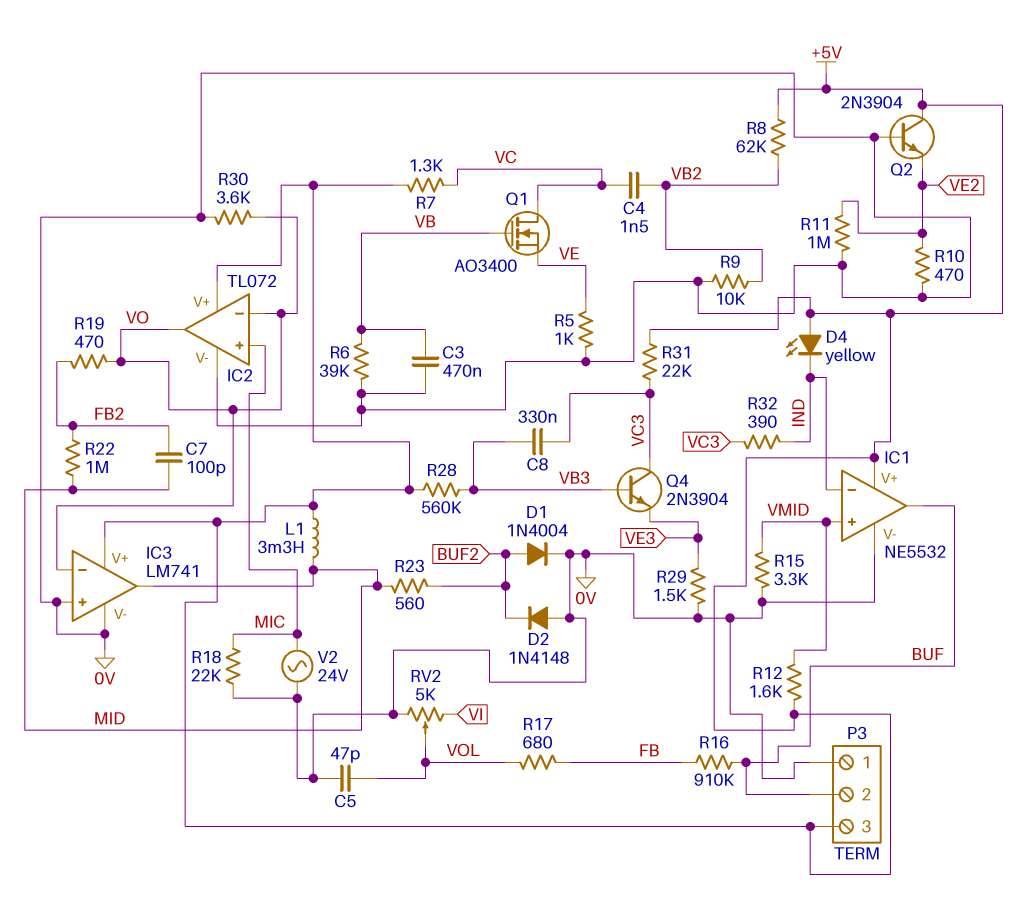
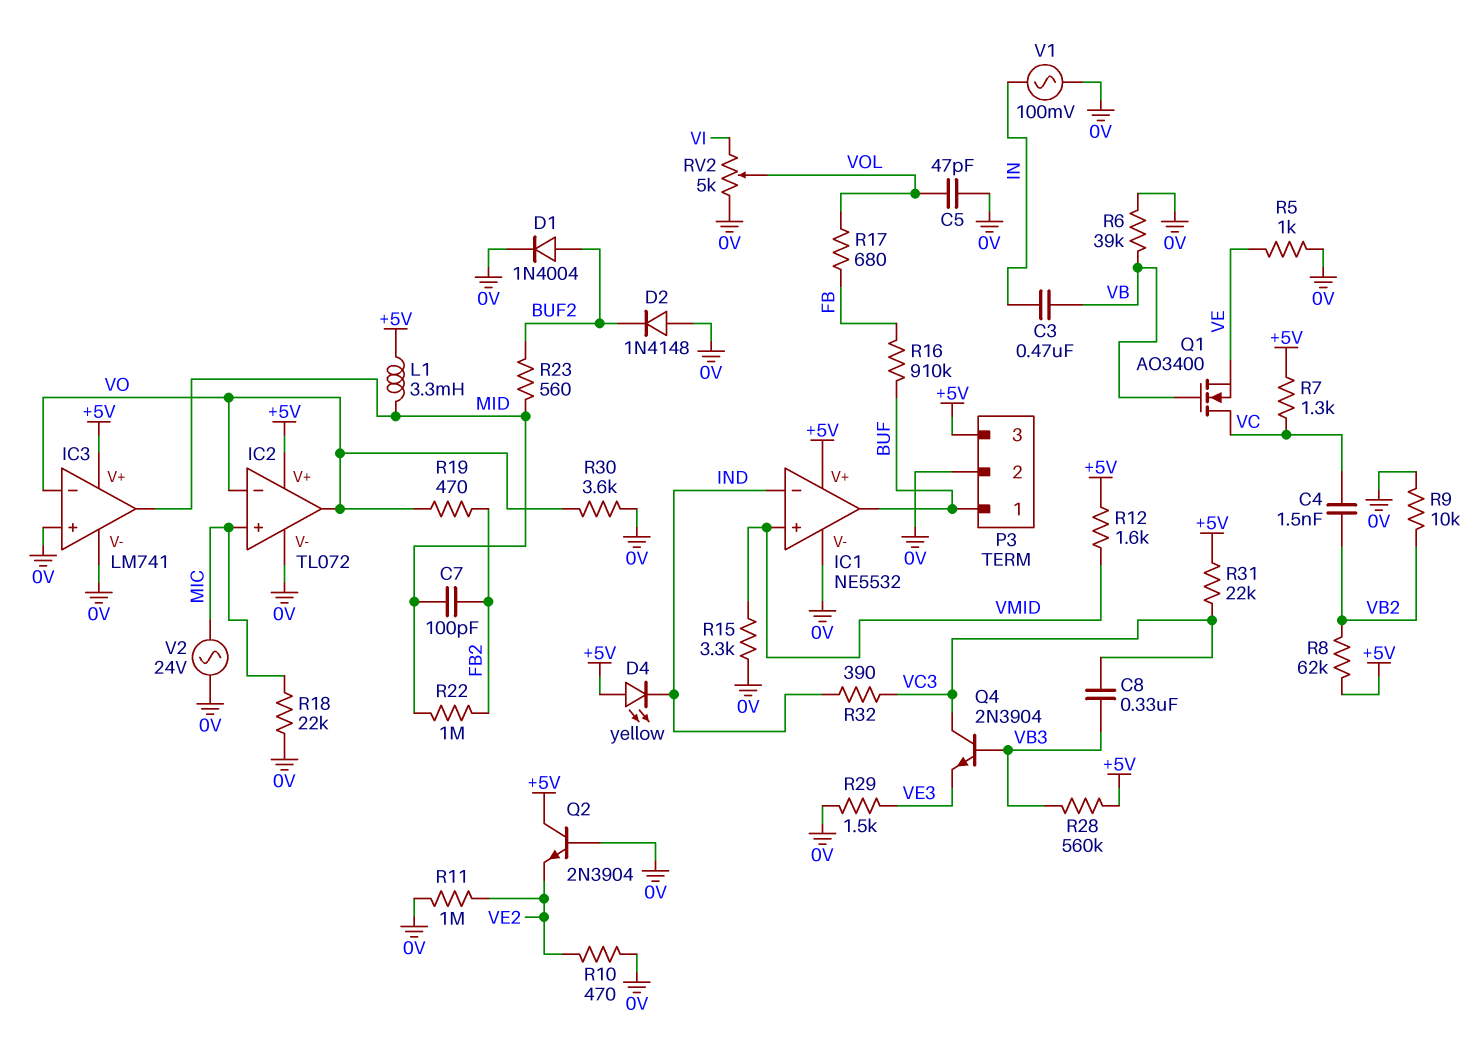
C3: 470nF (0V, VB) -> 470nF (IN, VB)
P3 pin 1: 0V -> BUF
P3 pin 2: BUF -> 0V
V1: none -> AC 100mV (0V, IN)

